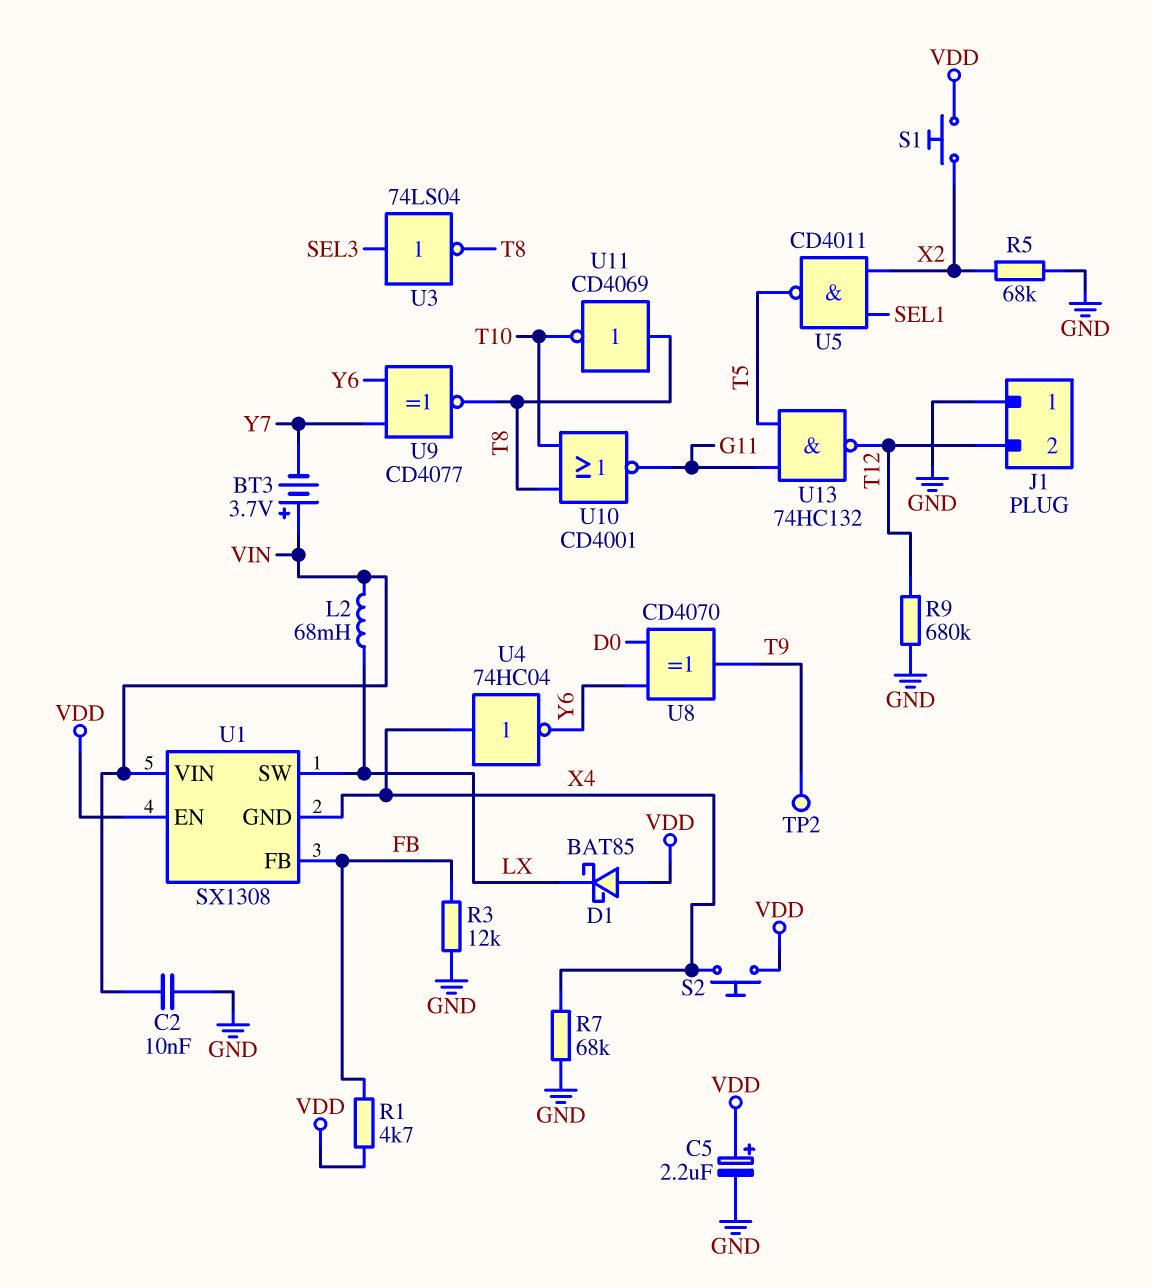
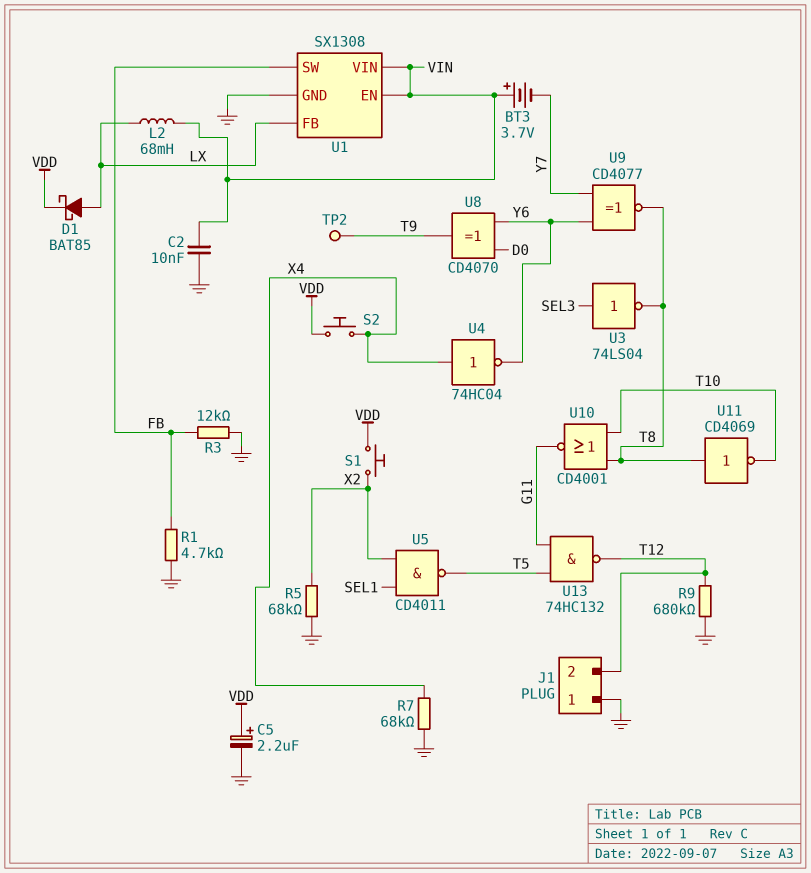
D1: schottky BAT85 (A VDD, K LX) -> schottky BAT85 (A LX, K VDD)
R1: 4.7k (FB, VDD) -> 4.7k (FB, GND)
U1 pin EN: VDD -> VIN
U1 pin FB: FB -> LX
U1 pin GND: X4 -> GND
U1 pin SW: LX -> FB

